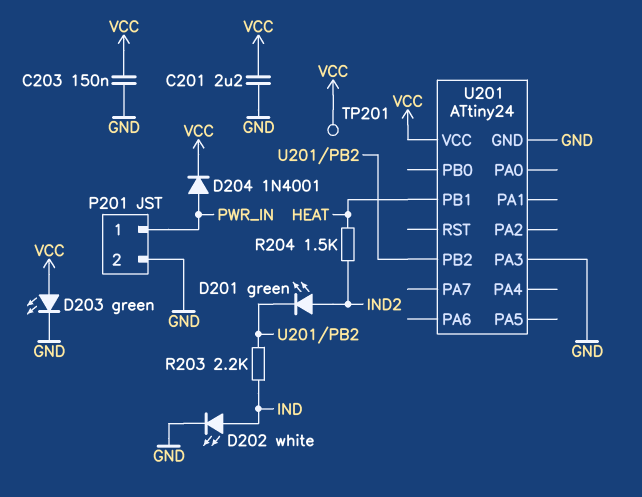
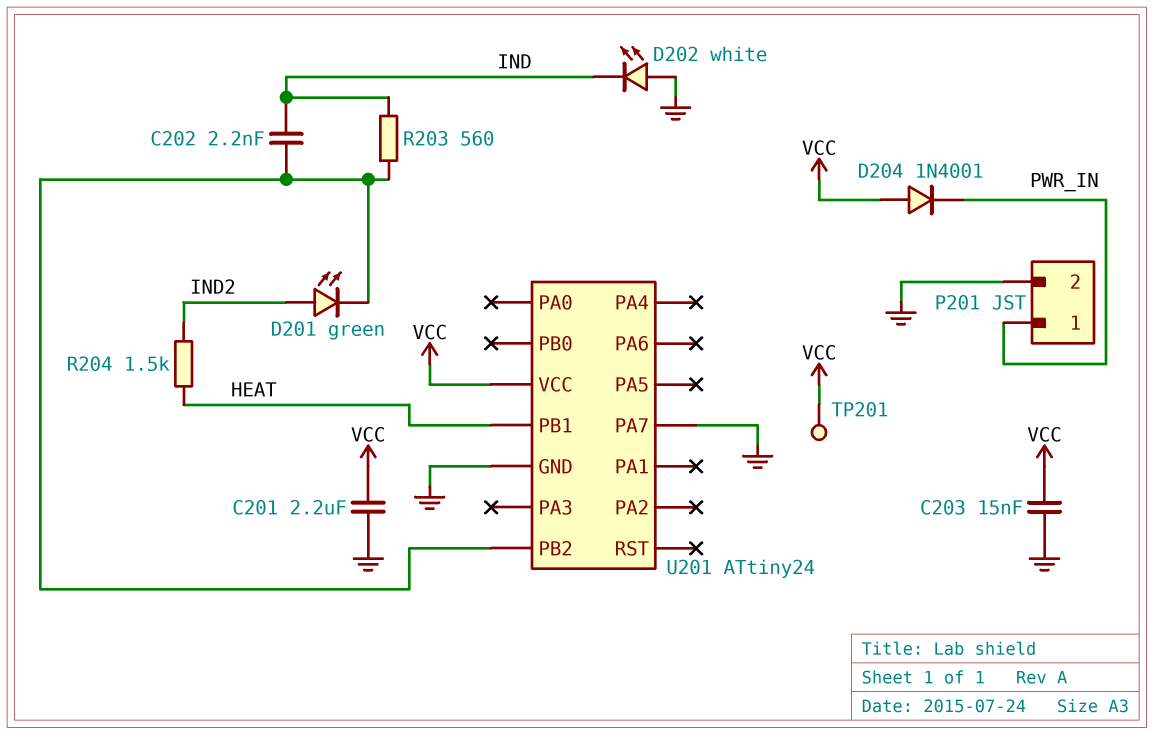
C202: none -> 2.2nF (IND, U201/PB2)
C203: 150nF (GND, VCC) -> 15nF (GND, VCC)
D202: LED white (A IND, K GND) -> LED white (A GND, K IND)
D203: LED green (A VCC, K GND) -> none
D204: diode 1N4001 (A PWR_IN, K VCC) -> diode 1N4001 (A VCC, K PWR_IN)
R203: 2.2k (IND, U201/PB2) -> 560 (IND, U201/PB2)
U201 pin PA3: GND -> none
U201 pin PA7: none -> GND

